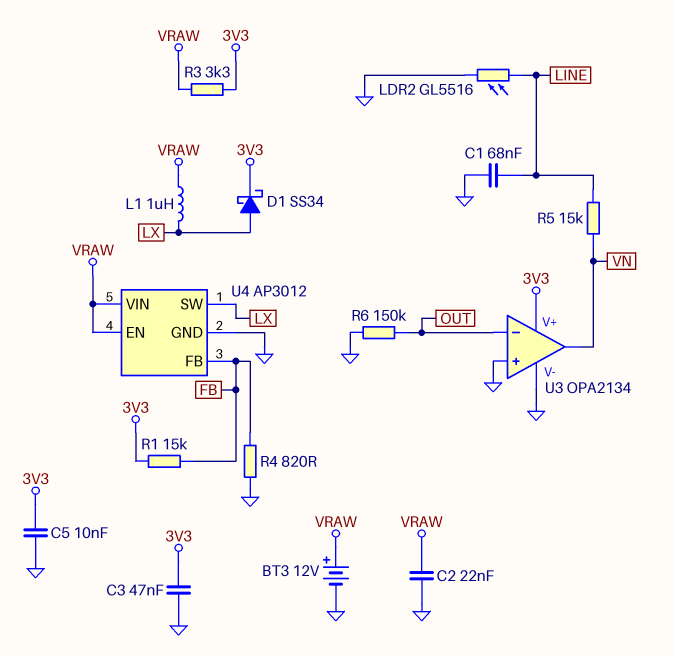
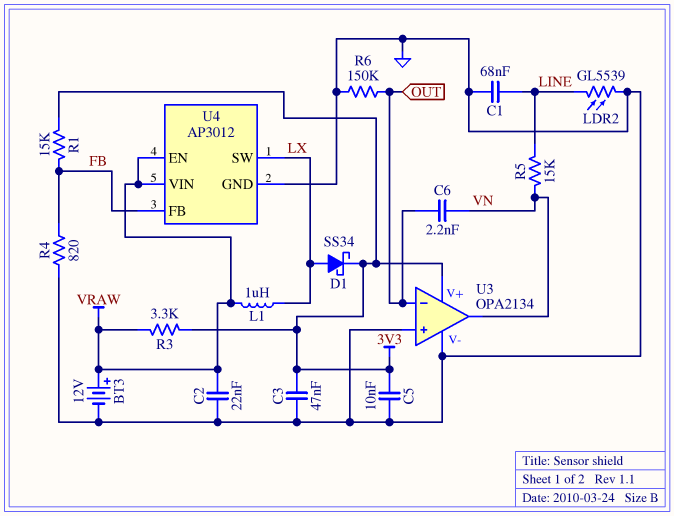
C6: none -> 2.2nF (OUT, VN)
LDR2: GL5516 (GND, LINE) -> GL5539 (GND, LINE)

